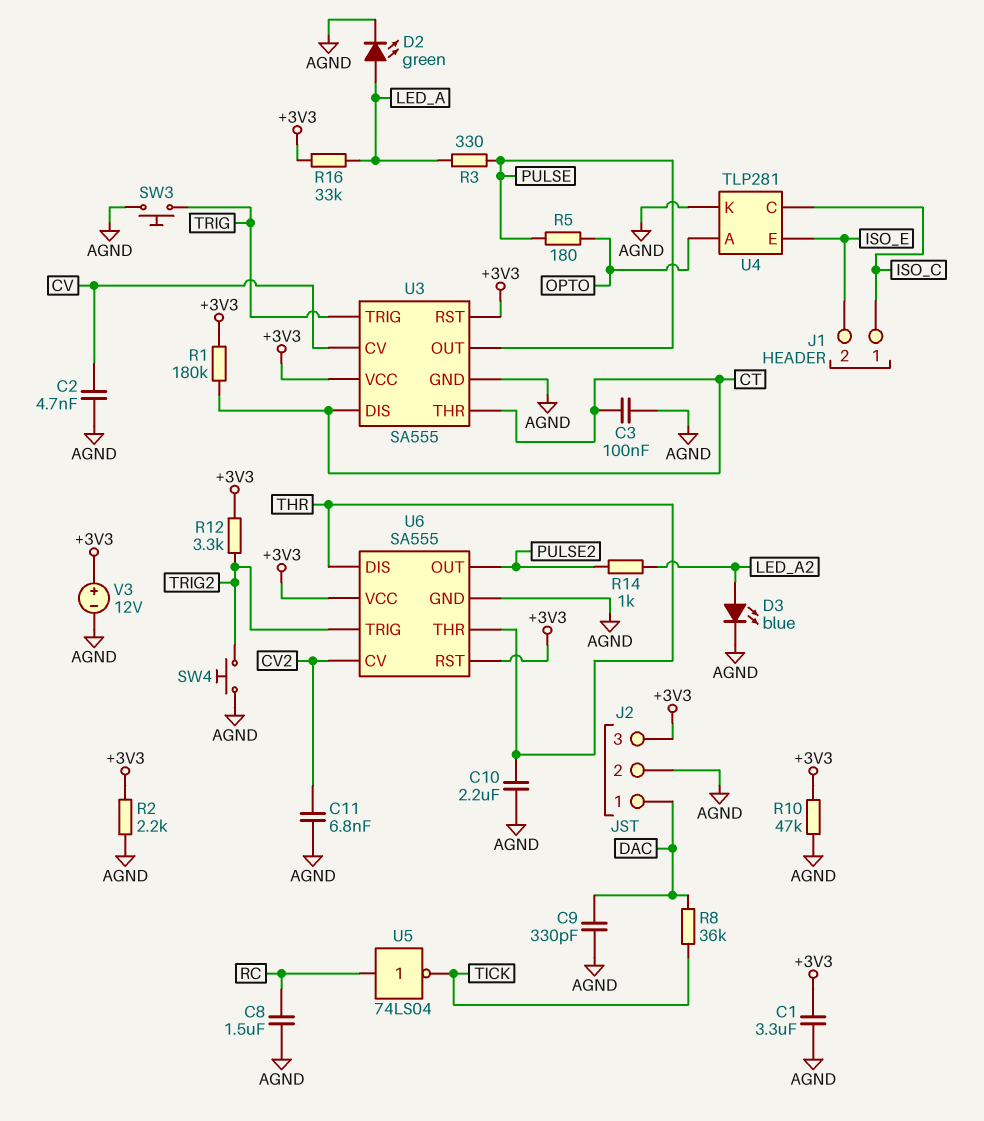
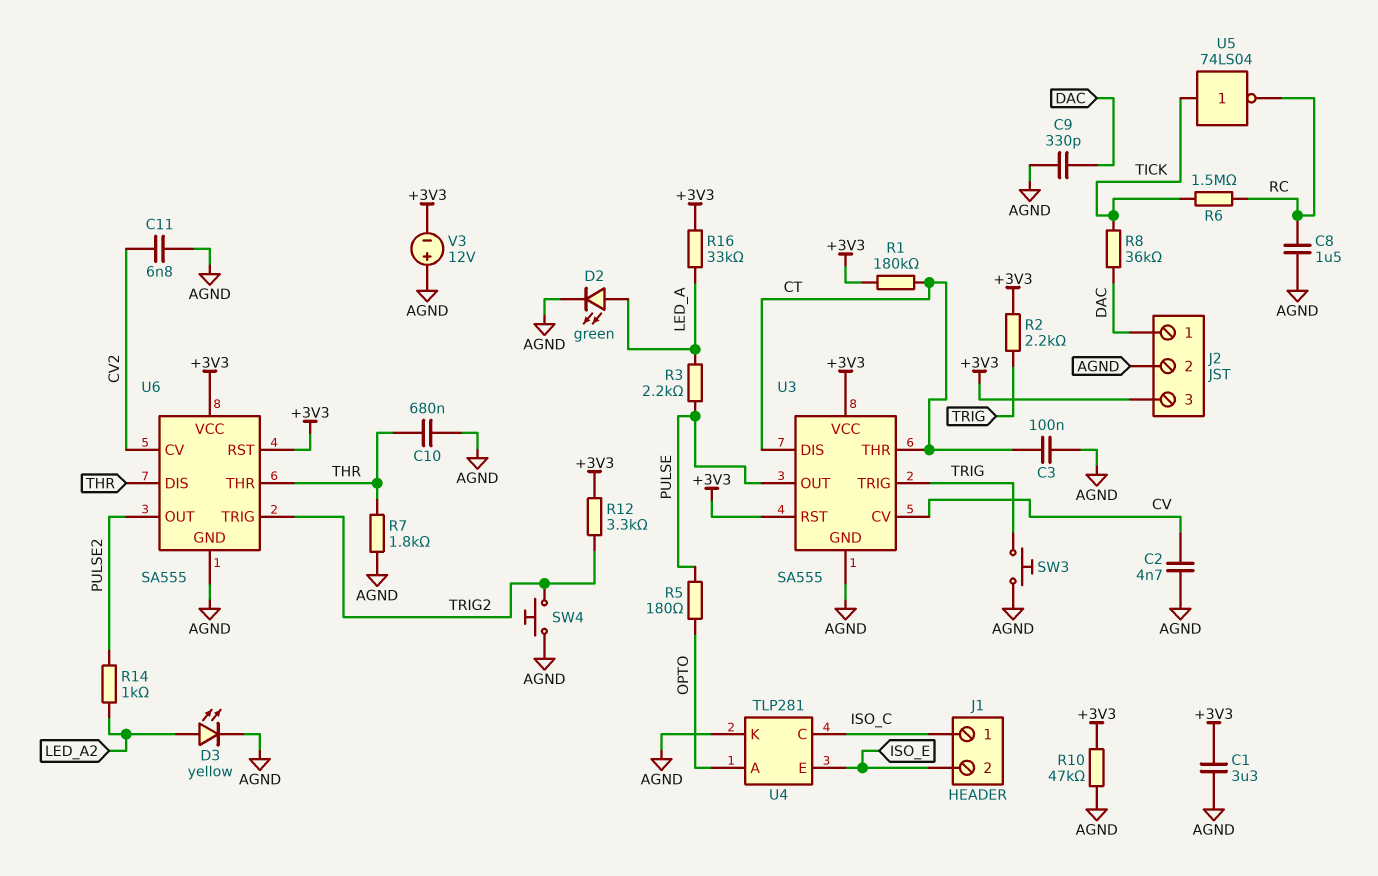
C10: 2.2uF (AGND, THR) -> 680nF (AGND, THR)
D3: LED blue (A LED_A2, K AGND) -> LED yellow (A LED_A2, K AGND)
R2: 2.2k (+3V3, AGND) -> 2.2k (+3V3, TRIG)
R3: 330 (LED_A, PULSE) -> 2.2k (LED_A, PULSE)
R6: none -> 1.5M (RC, TICK)
R7: none -> 1.8k (AGND, THR)
U5: NOT 74LS04 (in RC, out TICK) -> NOT 74LS04 (in TICK, out RC)
V3: 12V (plus +3V3, minus AGND) -> 12V (plus AGND, minus +3V3)

